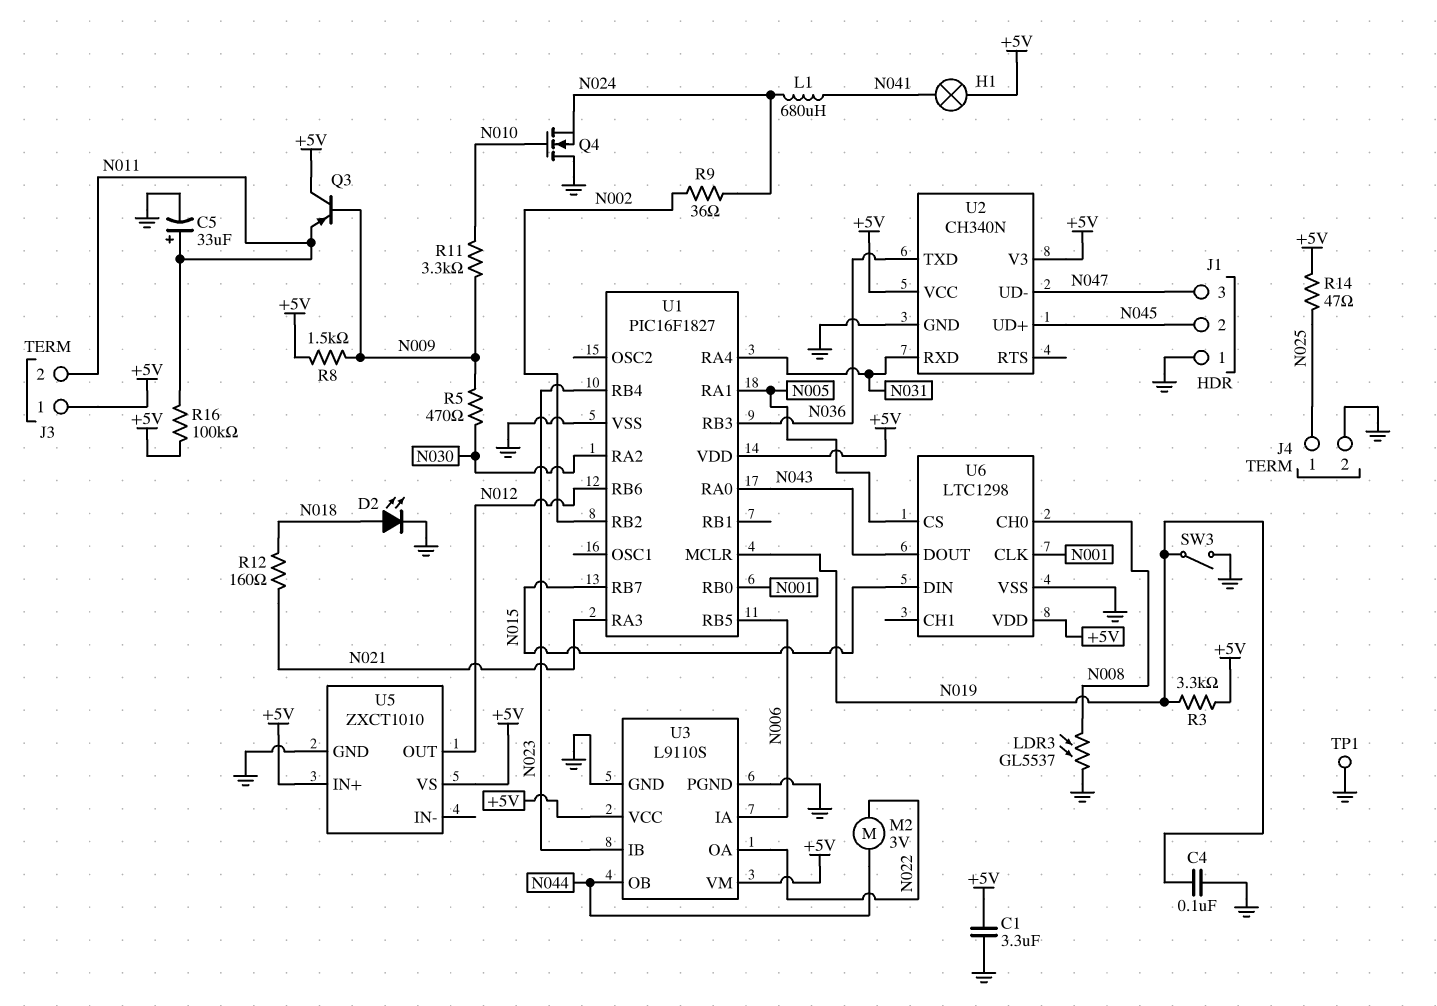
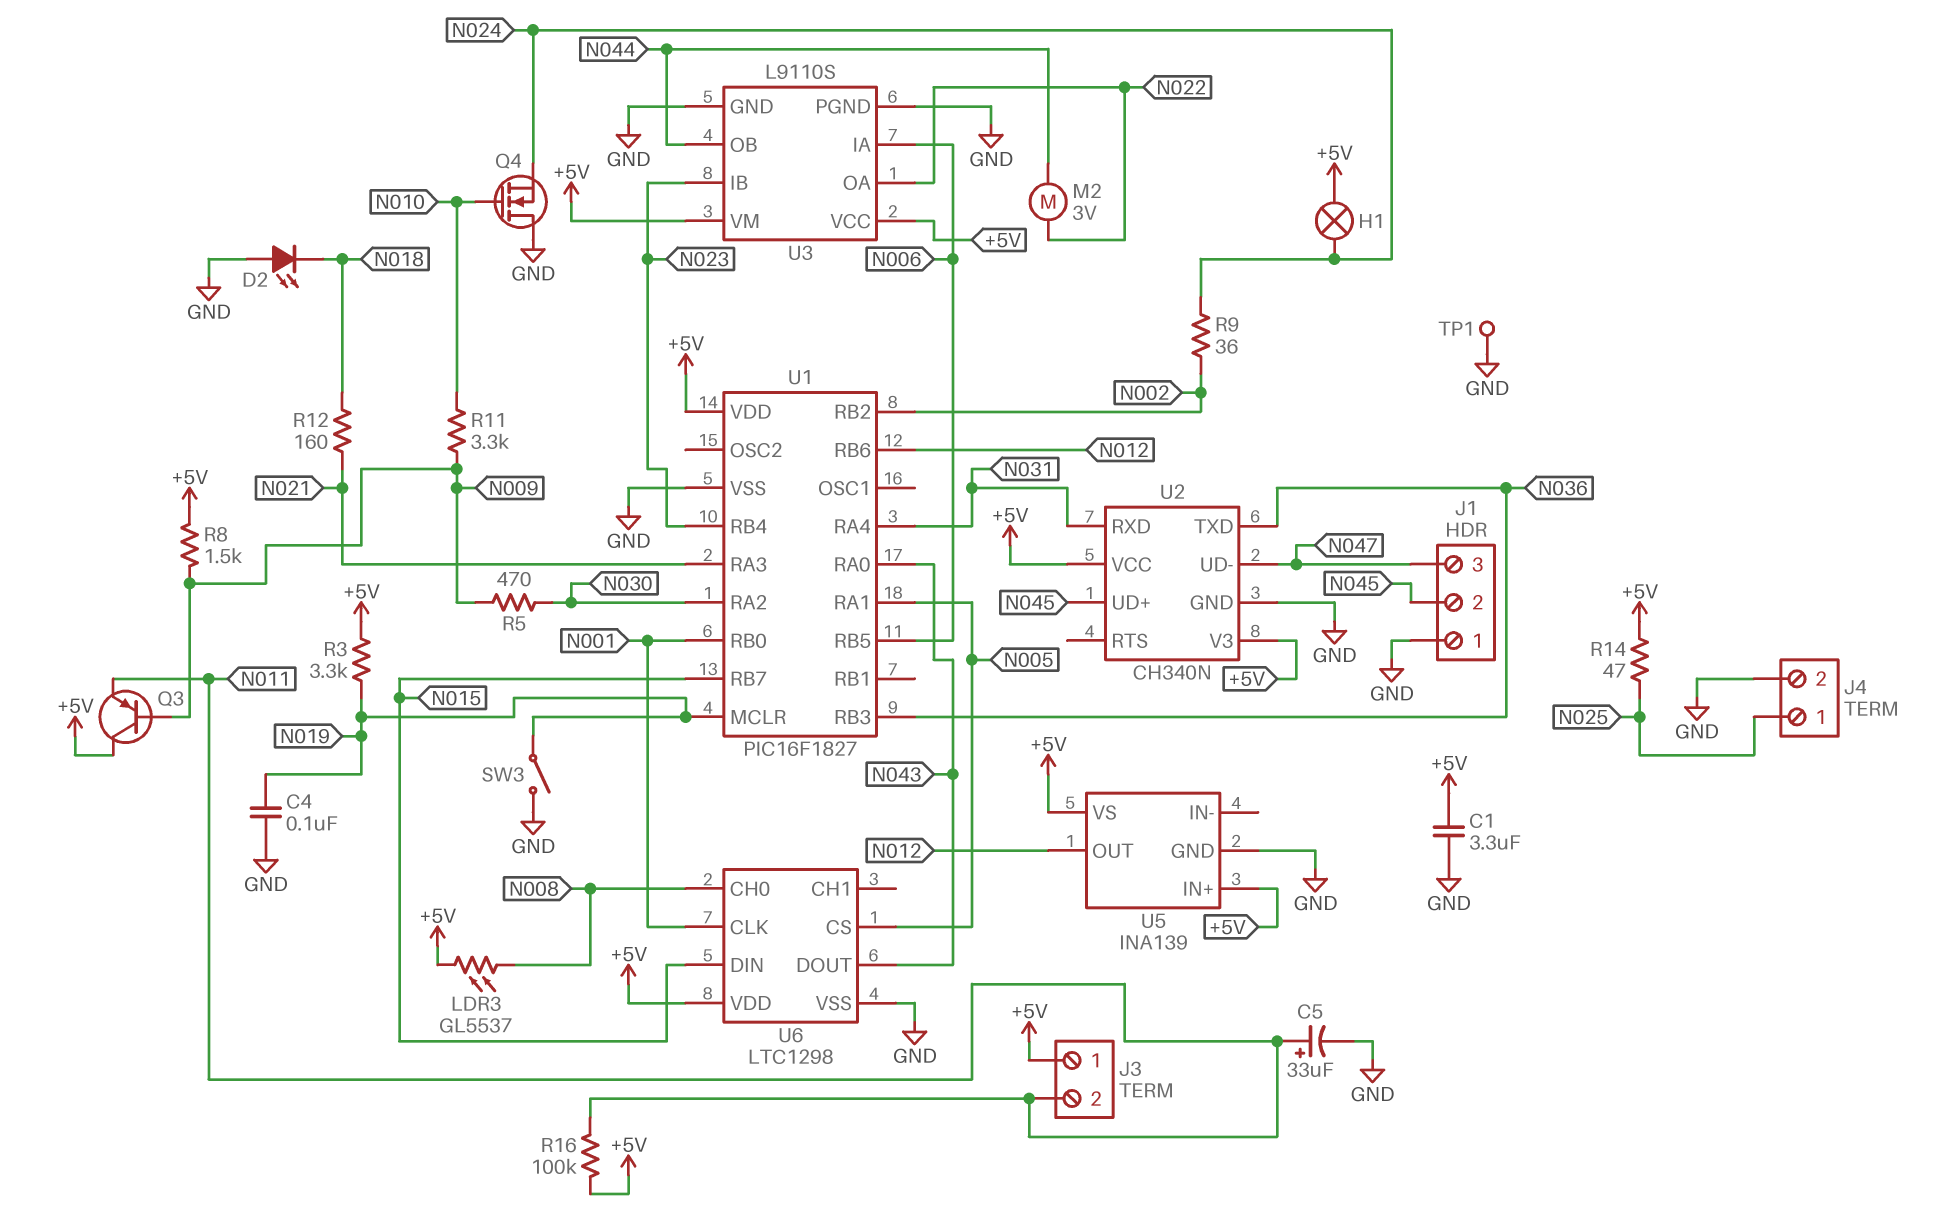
D2: LED (A N018, K GND) -> LED (A GND, K N018)
H1: lamp (+5V, N041) -> lamp (+5V, N024)
L1: 680uH (N024, N041) -> none
LDR3: GL5537 (GND, N008) -> GL5537 (+5V, N008)
U5: ZXCT1010 -> INA139

